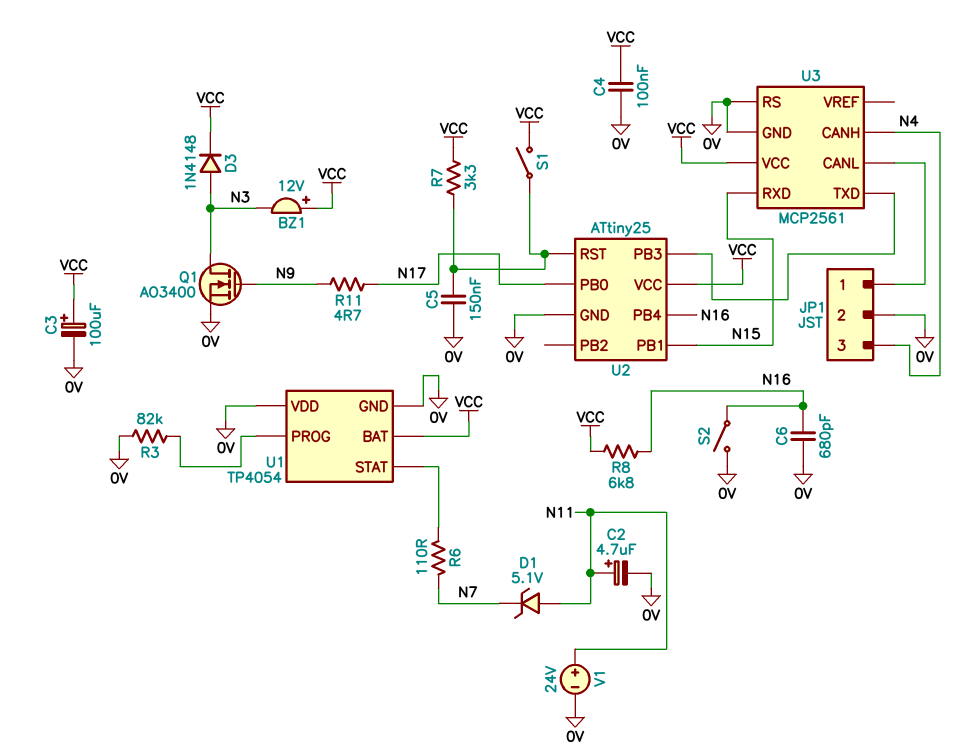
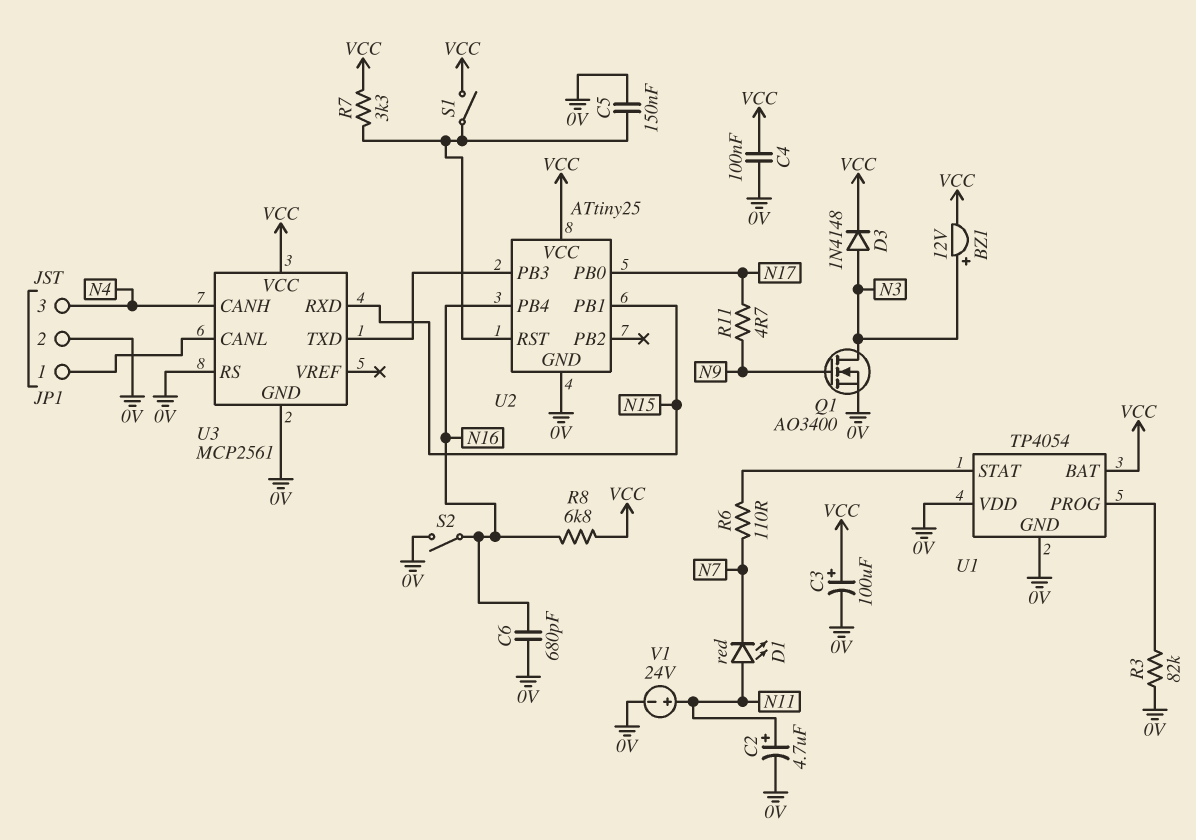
BZ1: buzzer 12V (plus VCC, minus N3) -> buzzer 12V (plus N3, minus VCC)
D1: zener 5.1V (A N11, K N7) -> LED red (A N11, K N7)

